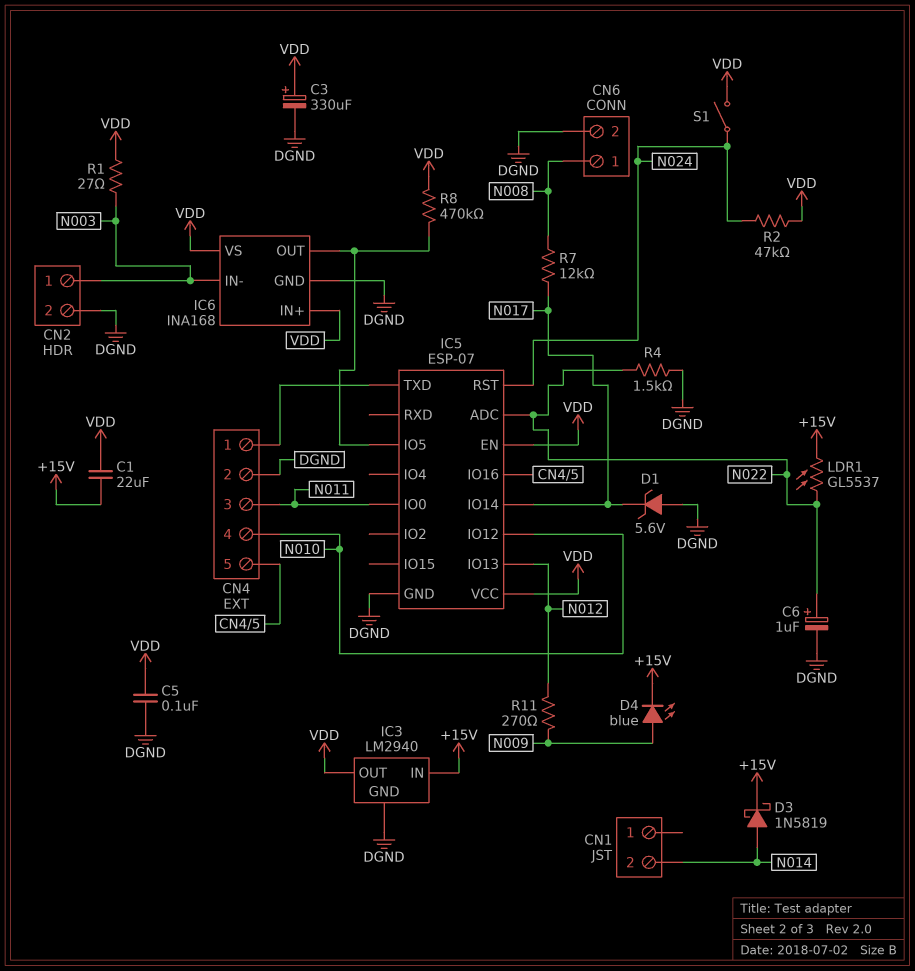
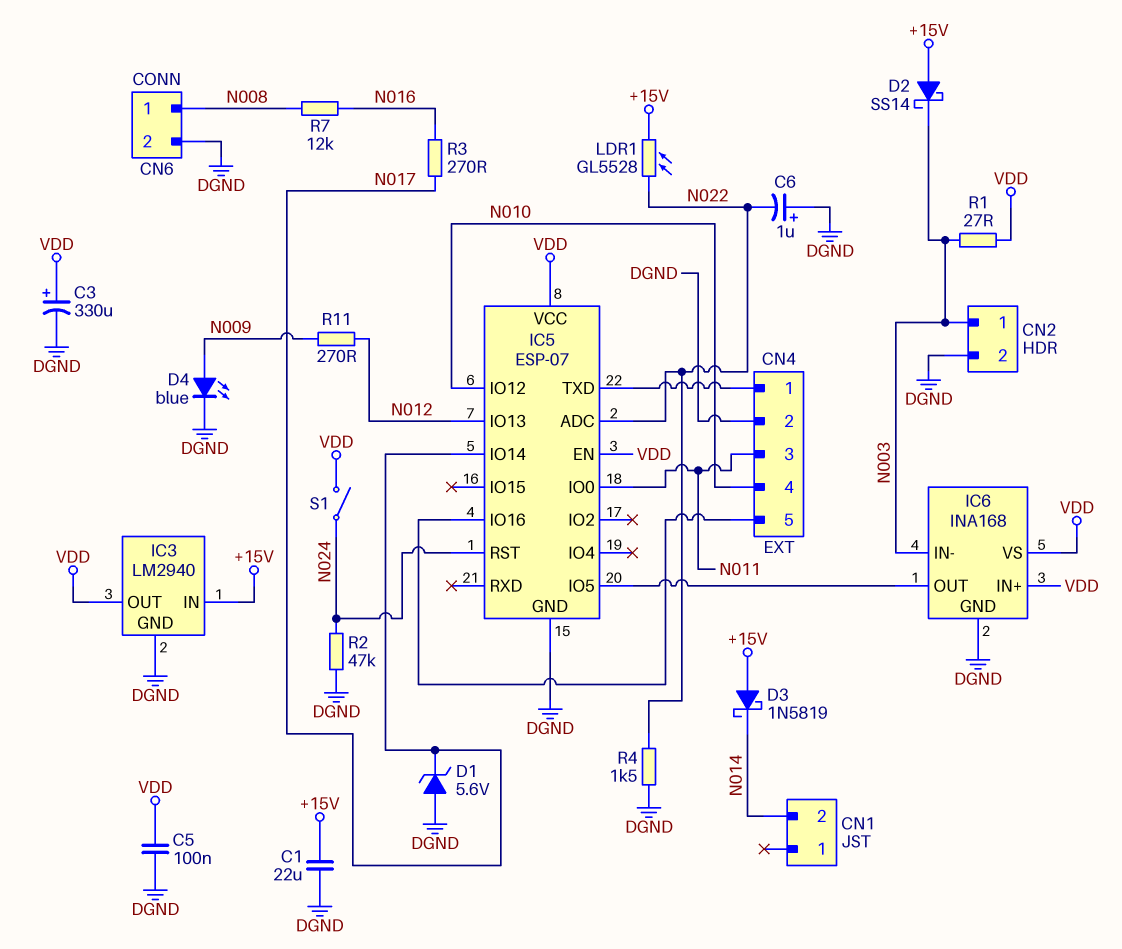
C1: 22uF (+15V, VDD) -> 22uF (+15V, DGND)
C6: 1uF (plus N022, minus DGND) -> 1uF (plus DGND, minus N022)
D2: none -> schottky SS14 (A +15V, K N003)
D3: schottky 1N5819 (A N014, K +15V) -> schottky 1N5819 (A +15V, K N014)
D4: LED blue (A N009, K +15V) -> LED blue (A N009, K DGND)
LDR1: GL5537 (+15V, N022) -> GL5528 (+15V, N022)
R2: 47k (N024, VDD) -> 47k (DGND, N024)
R3: none -> 270 (N016, N017)
R7: 12k (N008, N017) -> 12k (N008, N016)
R8: 470k (IC5/IO5, VDD) -> none

